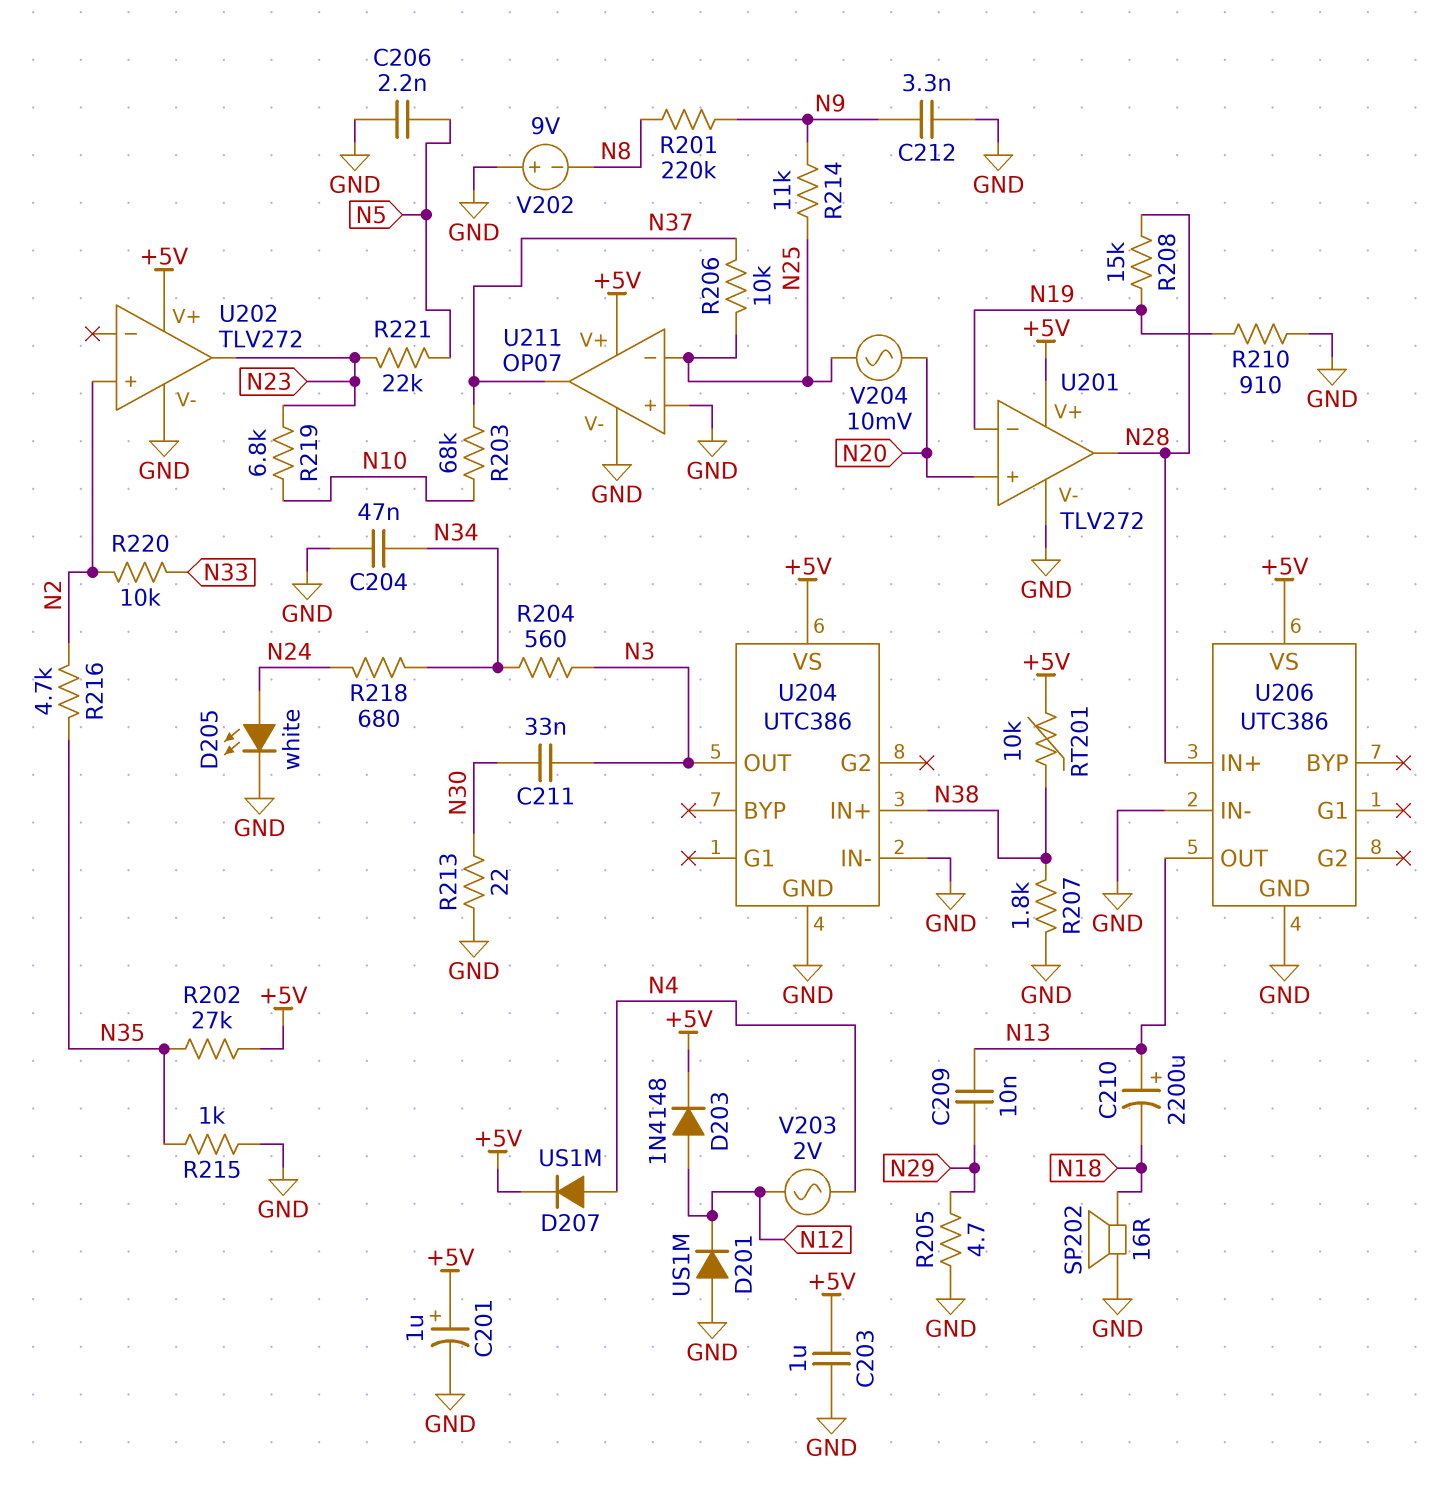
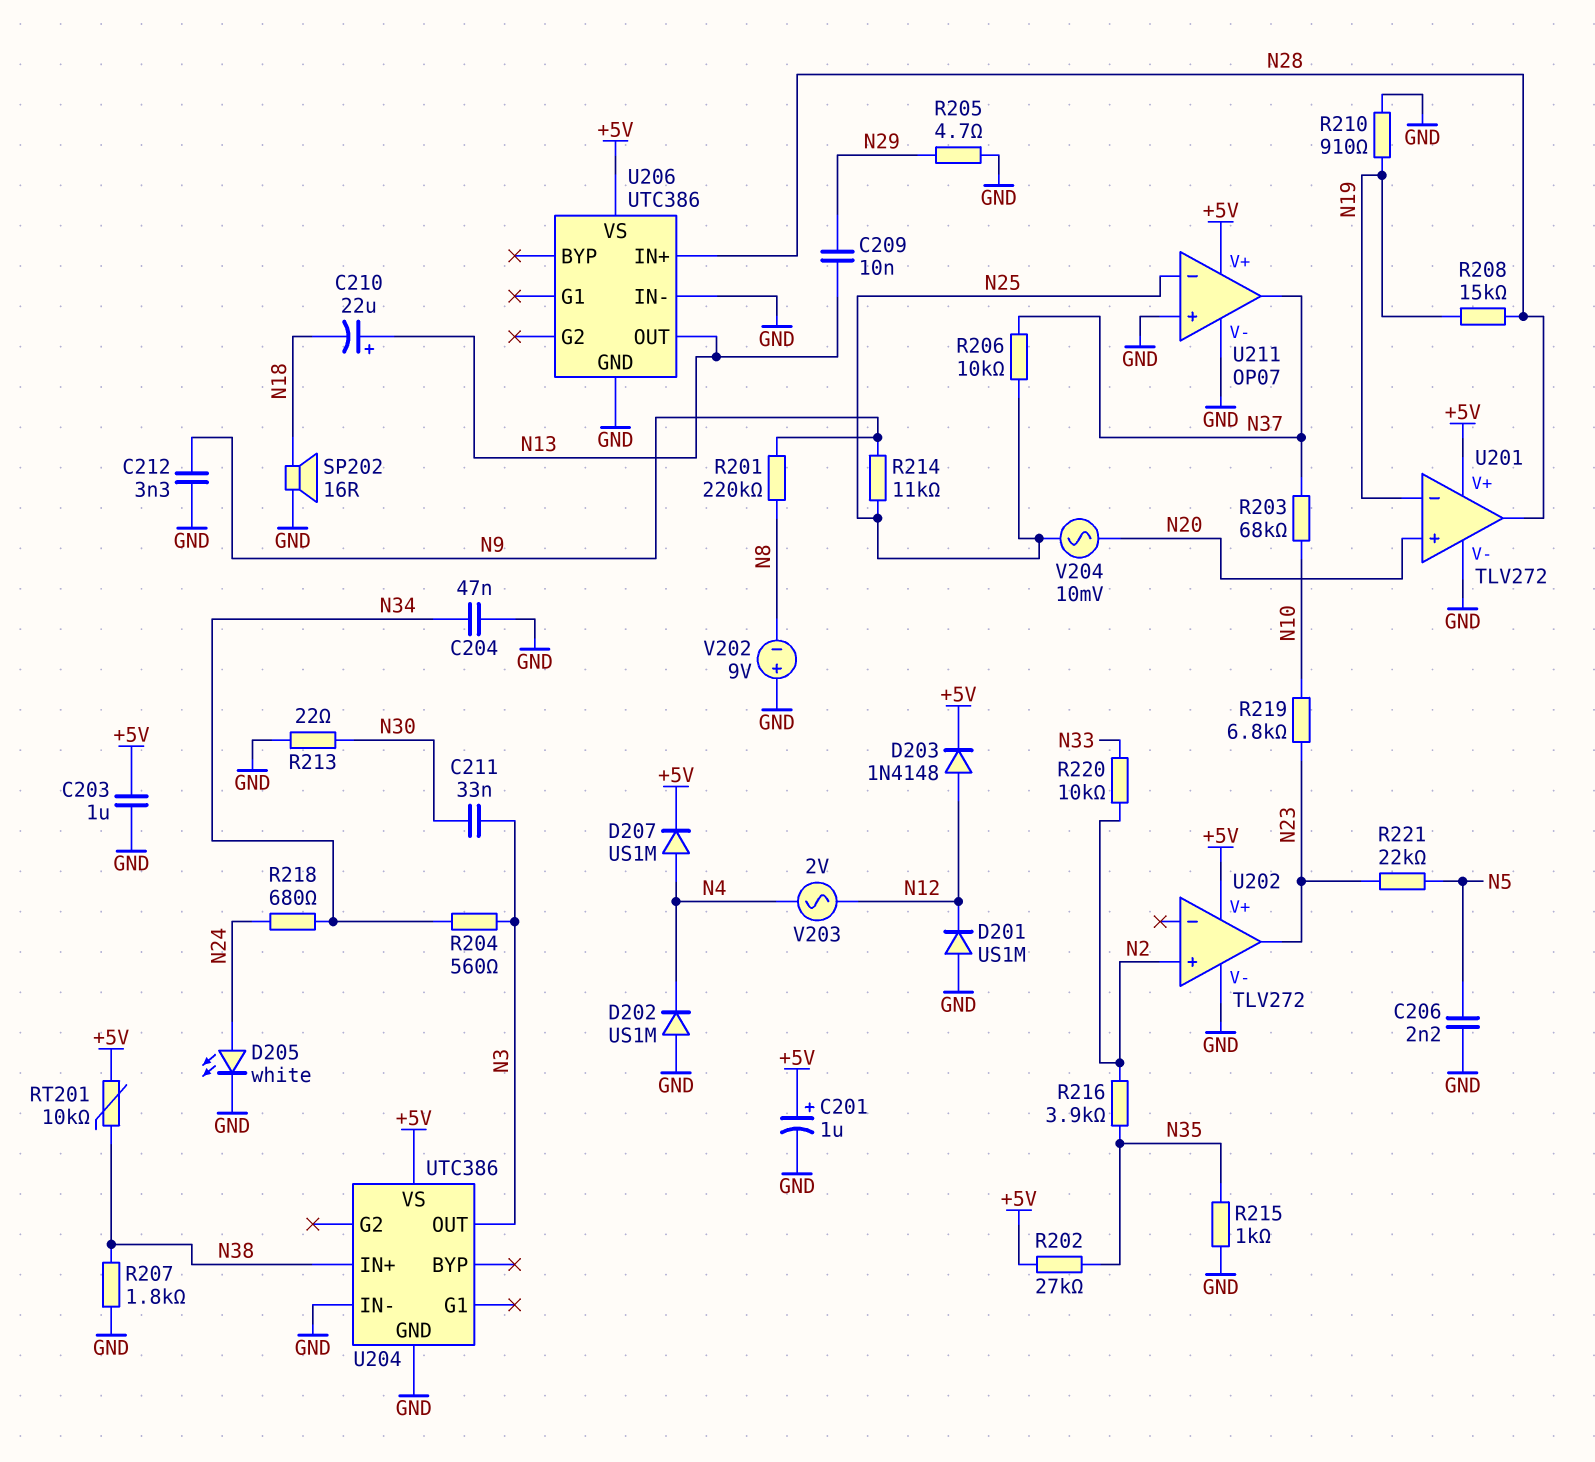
C210: 2200uF (plus N13, minus N18) -> 22uF (plus N13, minus N18)
D202: none -> diode US1M (A GND, K N4)
R216: 4.7k (N2, N35) -> 3.9k (N2, N35)

